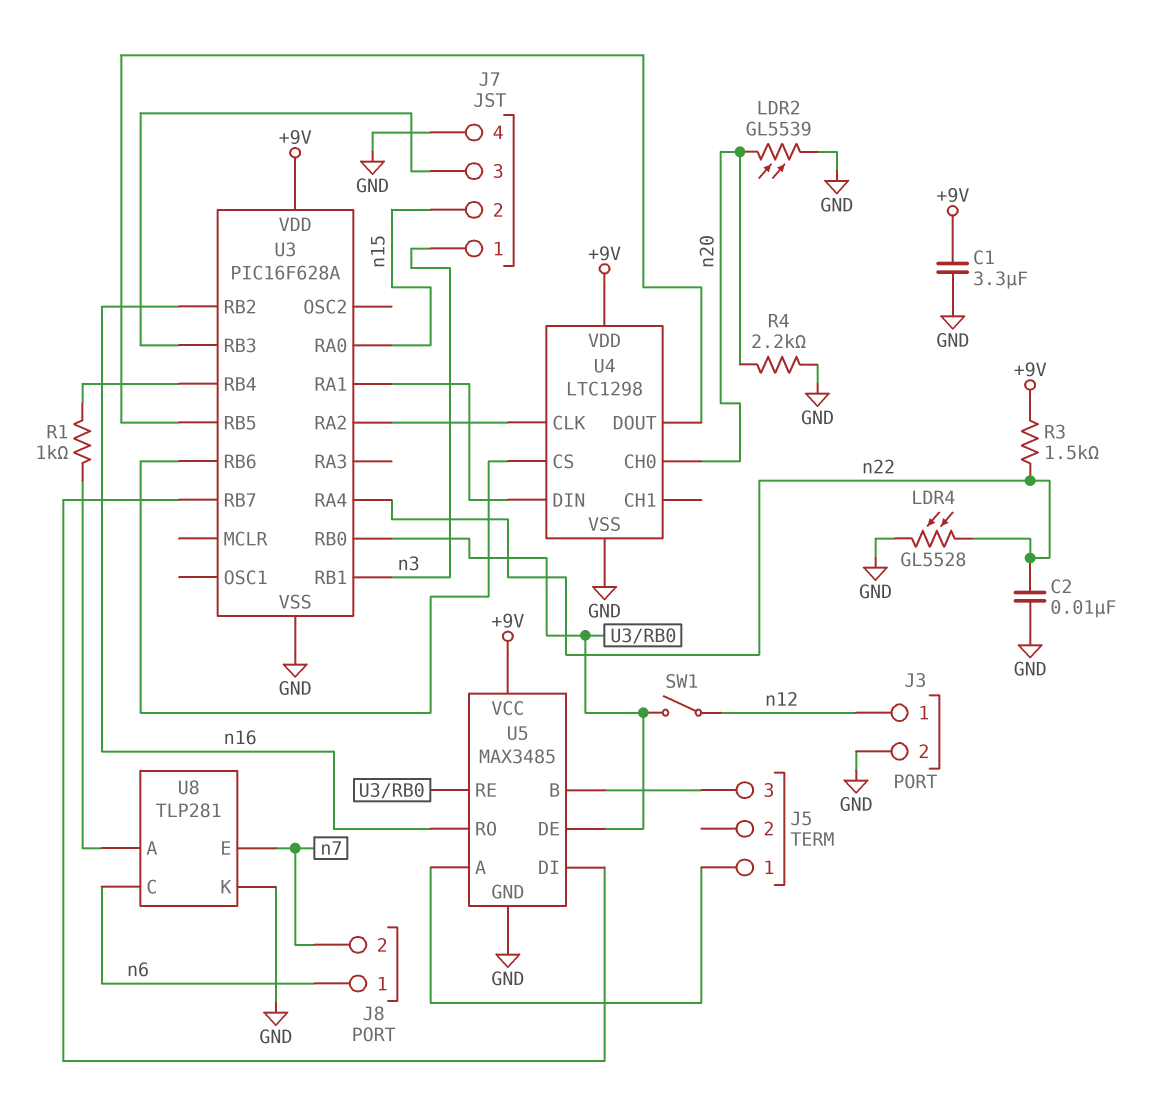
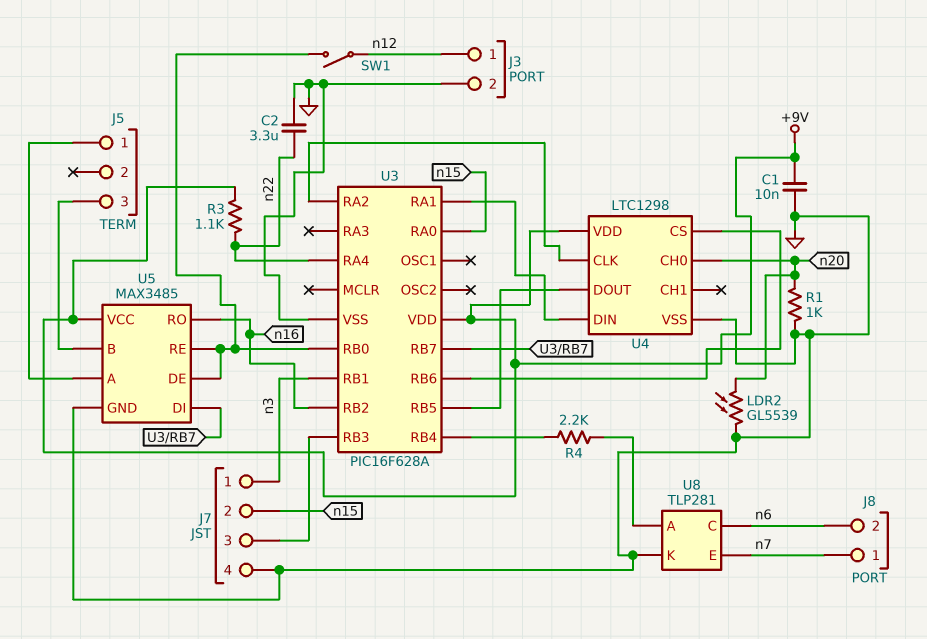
C1: 3.3uF (+9V, GND) -> 10nF (+9V, GND)
C2: 10nF (GND, n22) -> 3.3uF (GND, n22)
J8 pin 1: n6 -> n7
J8 pin 2: n7 -> n6
LDR4: GL5528 (GND, n22) -> none
R1: 1k (U3/RB4, U8/A) -> 1k (GND, n20)
R3: 1.5k (+9V, n22) -> 1.1k (+9V, n22)
R4: 2.2k (GND, n20) -> 2.2k (U3/RB4, U8/A)

